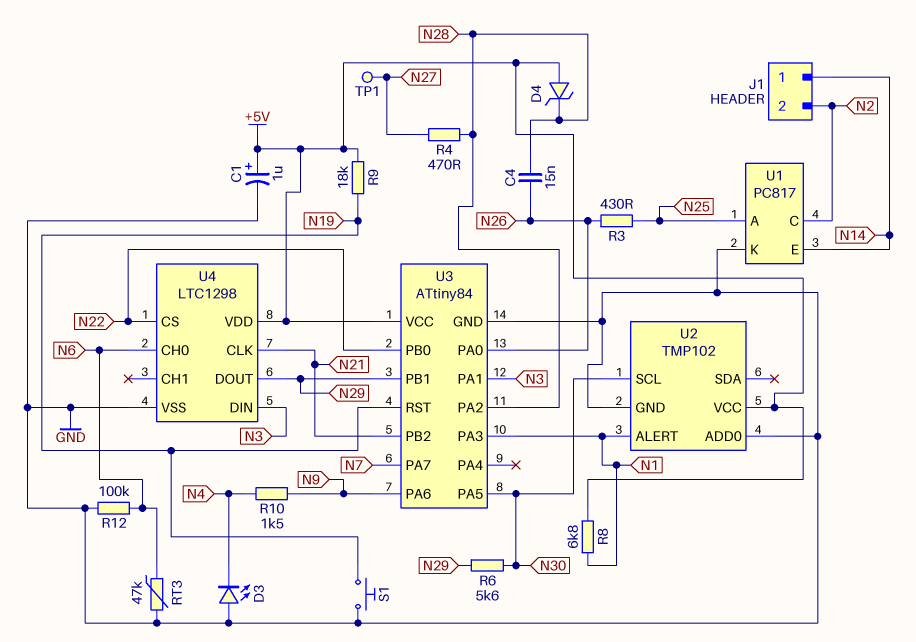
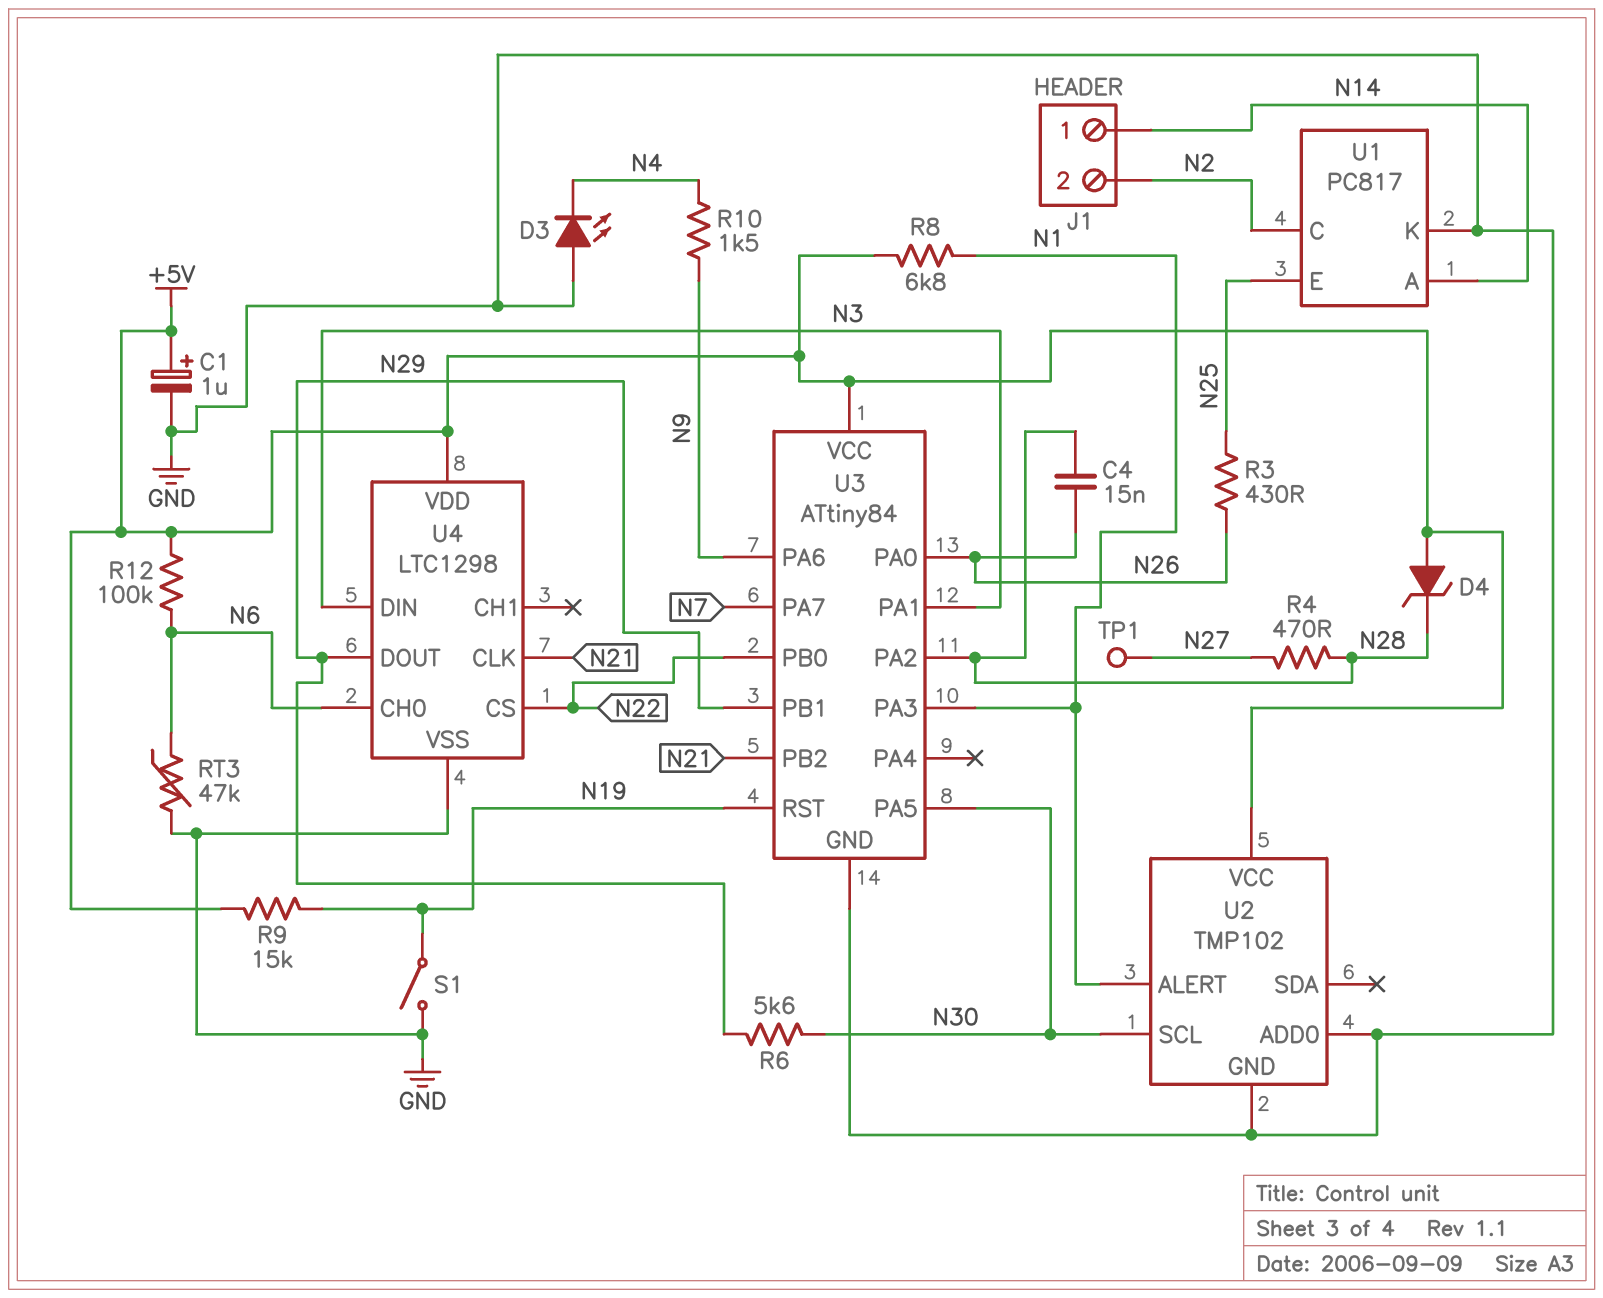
R9: 18k (+5V, N19) -> 15k (+5V, N19)
R12: 100k (GND, N6) -> 100k (+5V, N6)
S1: button (GND, N19) -> switch (GND, N19)
U1 pin A: N25 -> N14
U1 pin E: N14 -> N25

